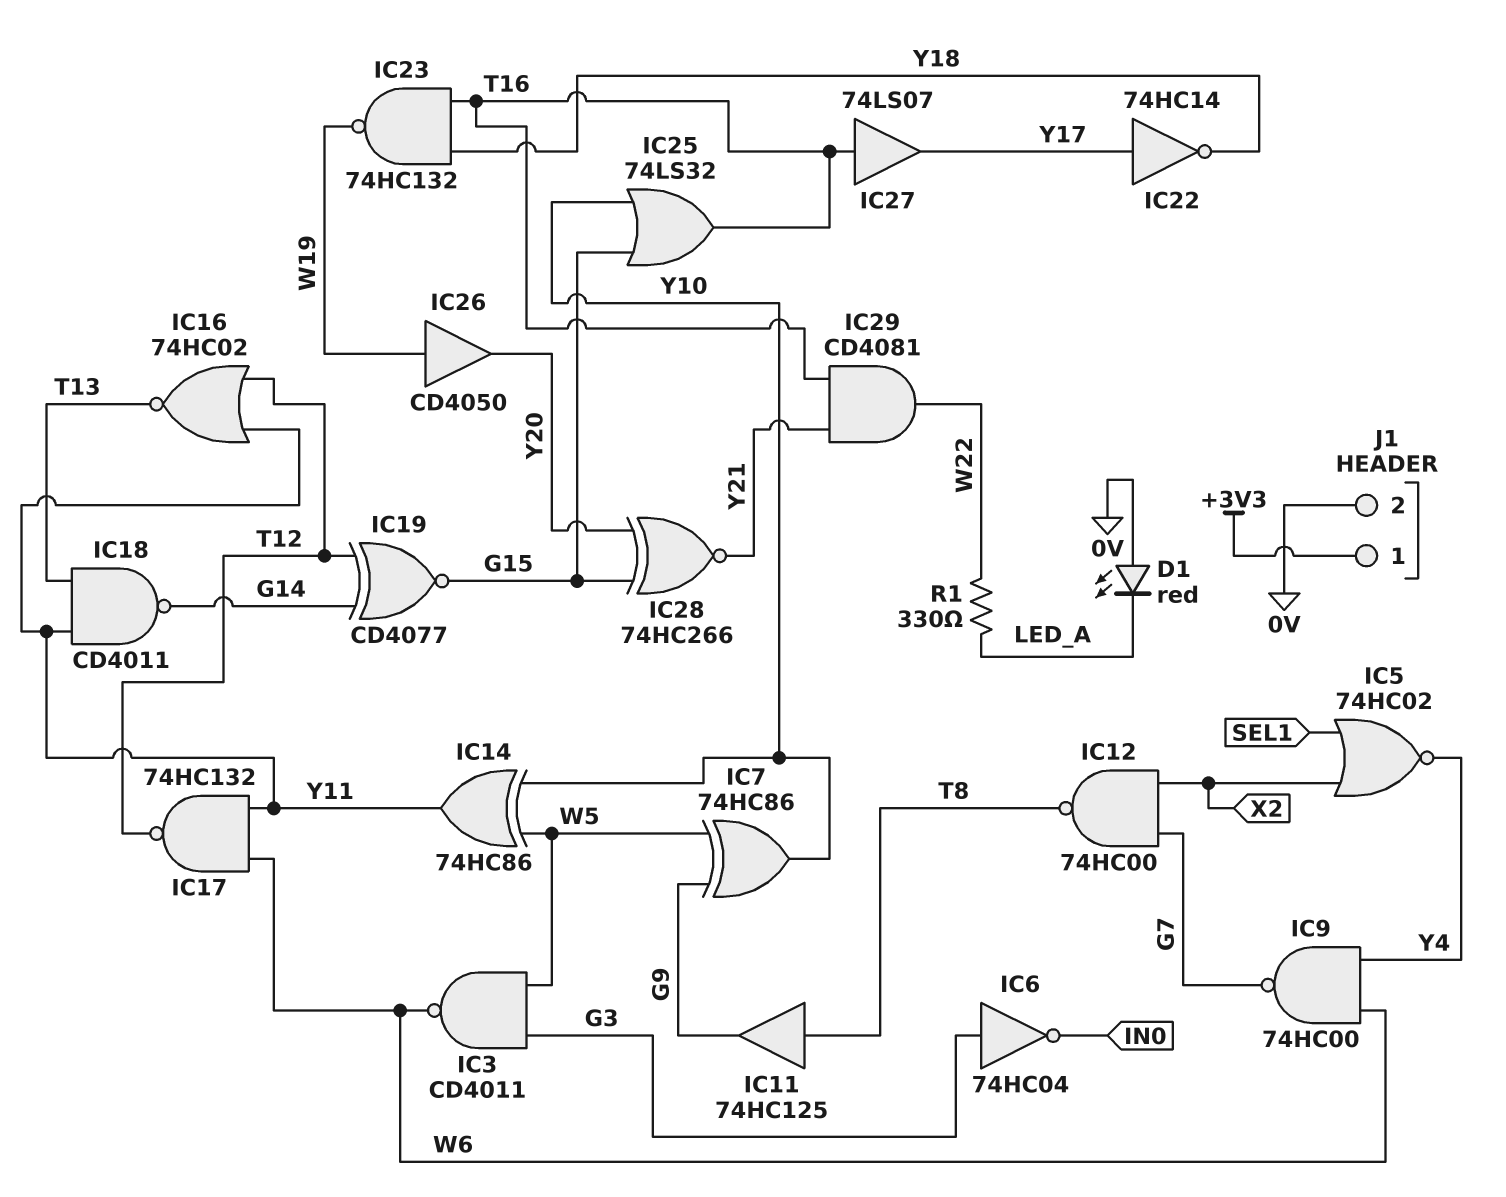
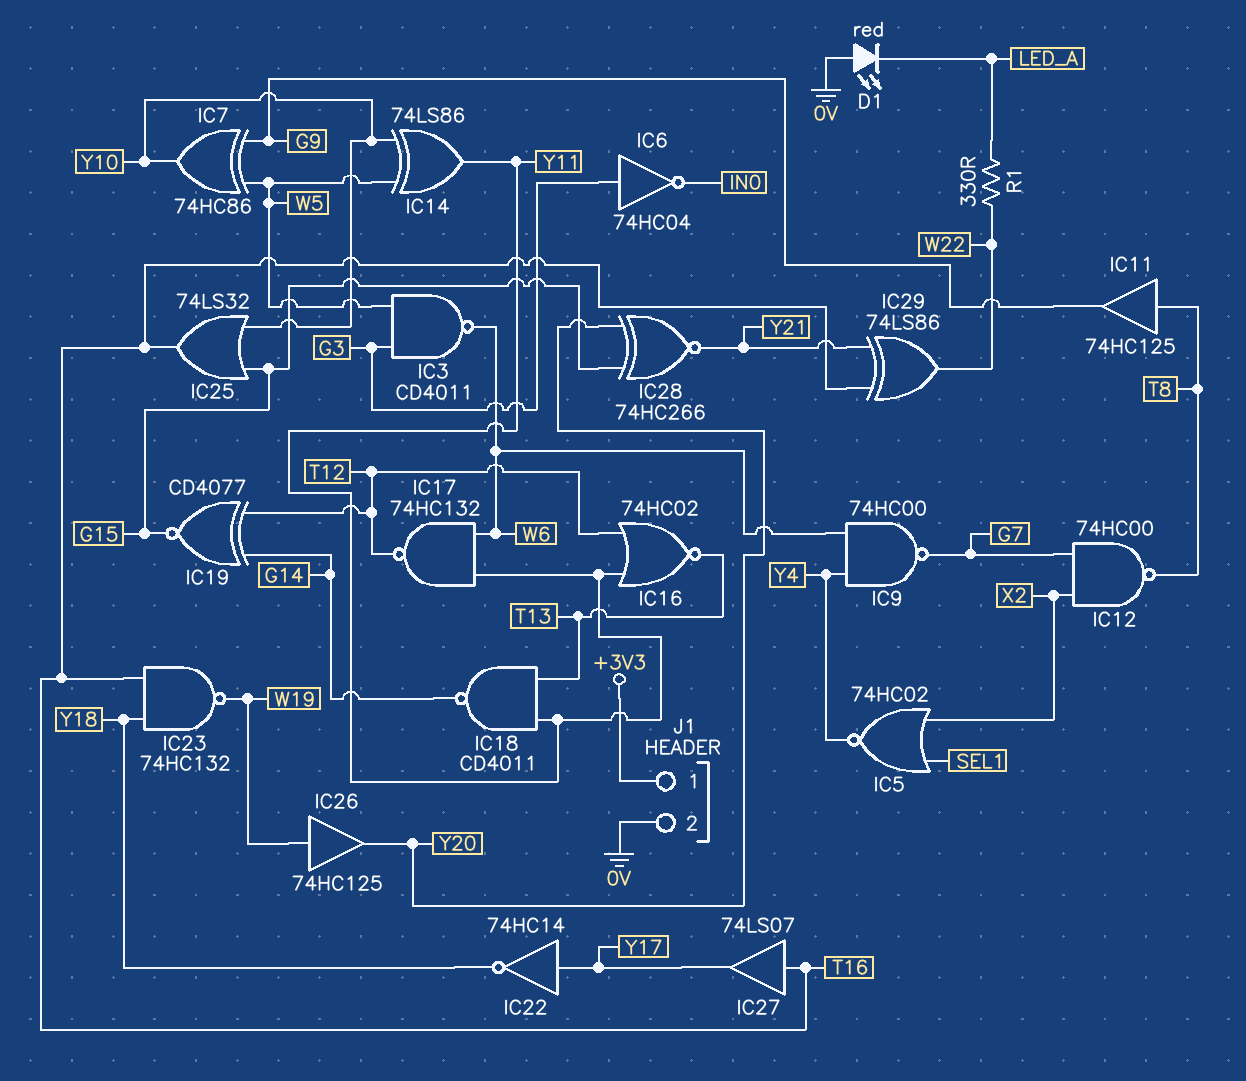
IC14: XOR 74HC86 (in W5, in Y10, out Y11) -> XOR 74LS86 (in W5, in Y10, out Y11)
IC26: buffer CD4050 (in W19, out Y20) -> buffer 74HC125 (in W19, out Y20)
IC29: AND CD4081 (in T16, in Y21, out W22) -> XOR 74LS86 (in T16, in Y21, out W22)

